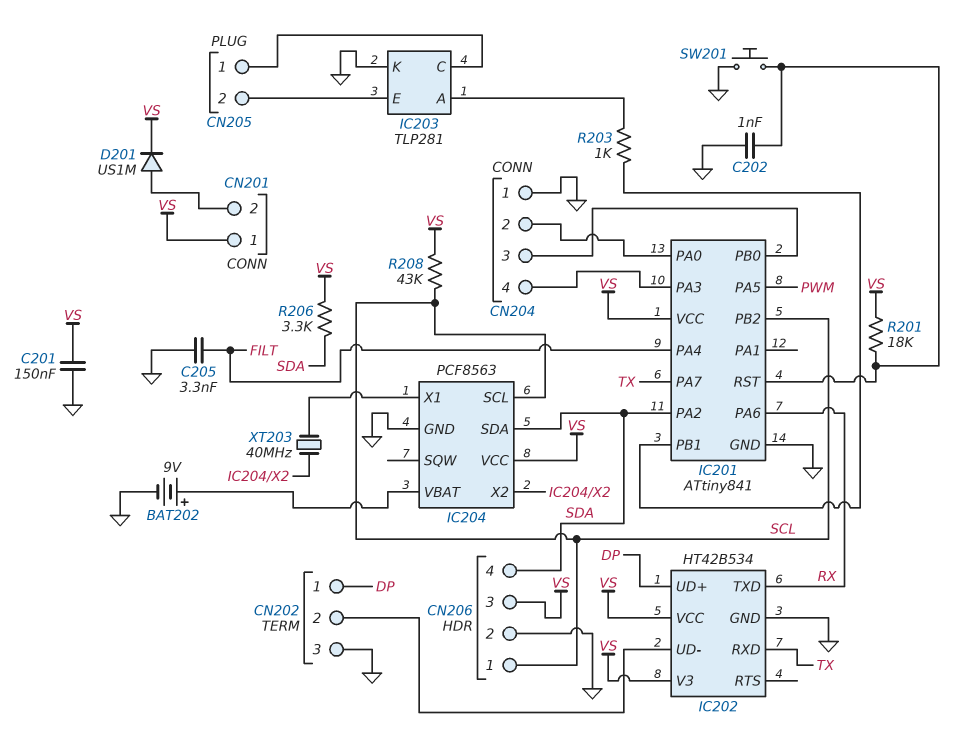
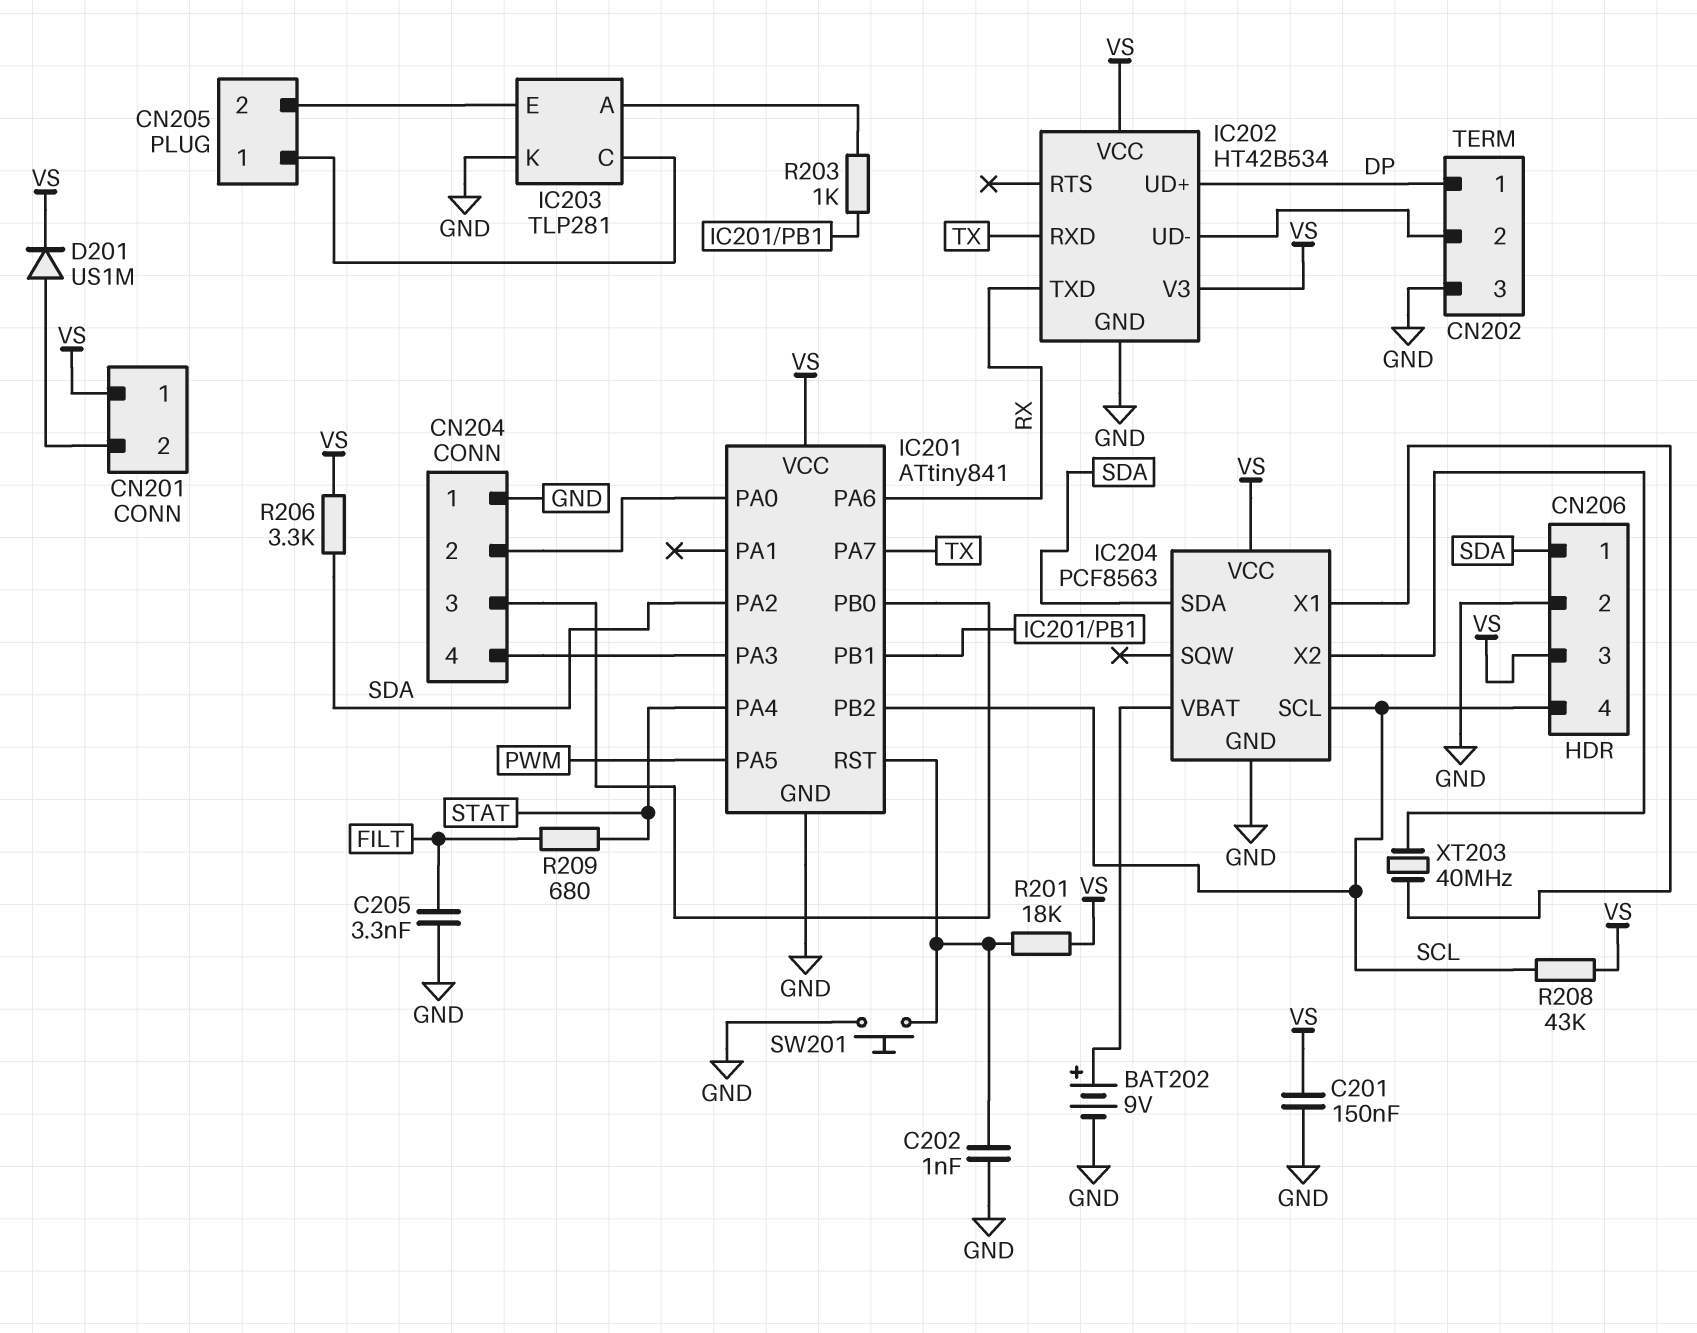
CN206 pin 1: SCL -> SDA
CN206 pin 4: SDA -> SCL
IC201 pin PA4: FILT -> STAT
R209: none -> 680 (FILT, STAT)

